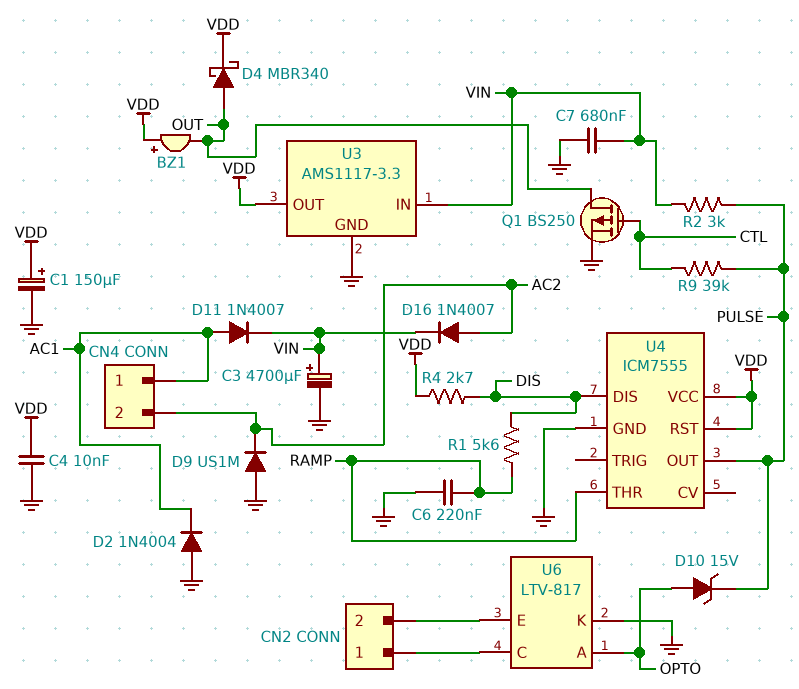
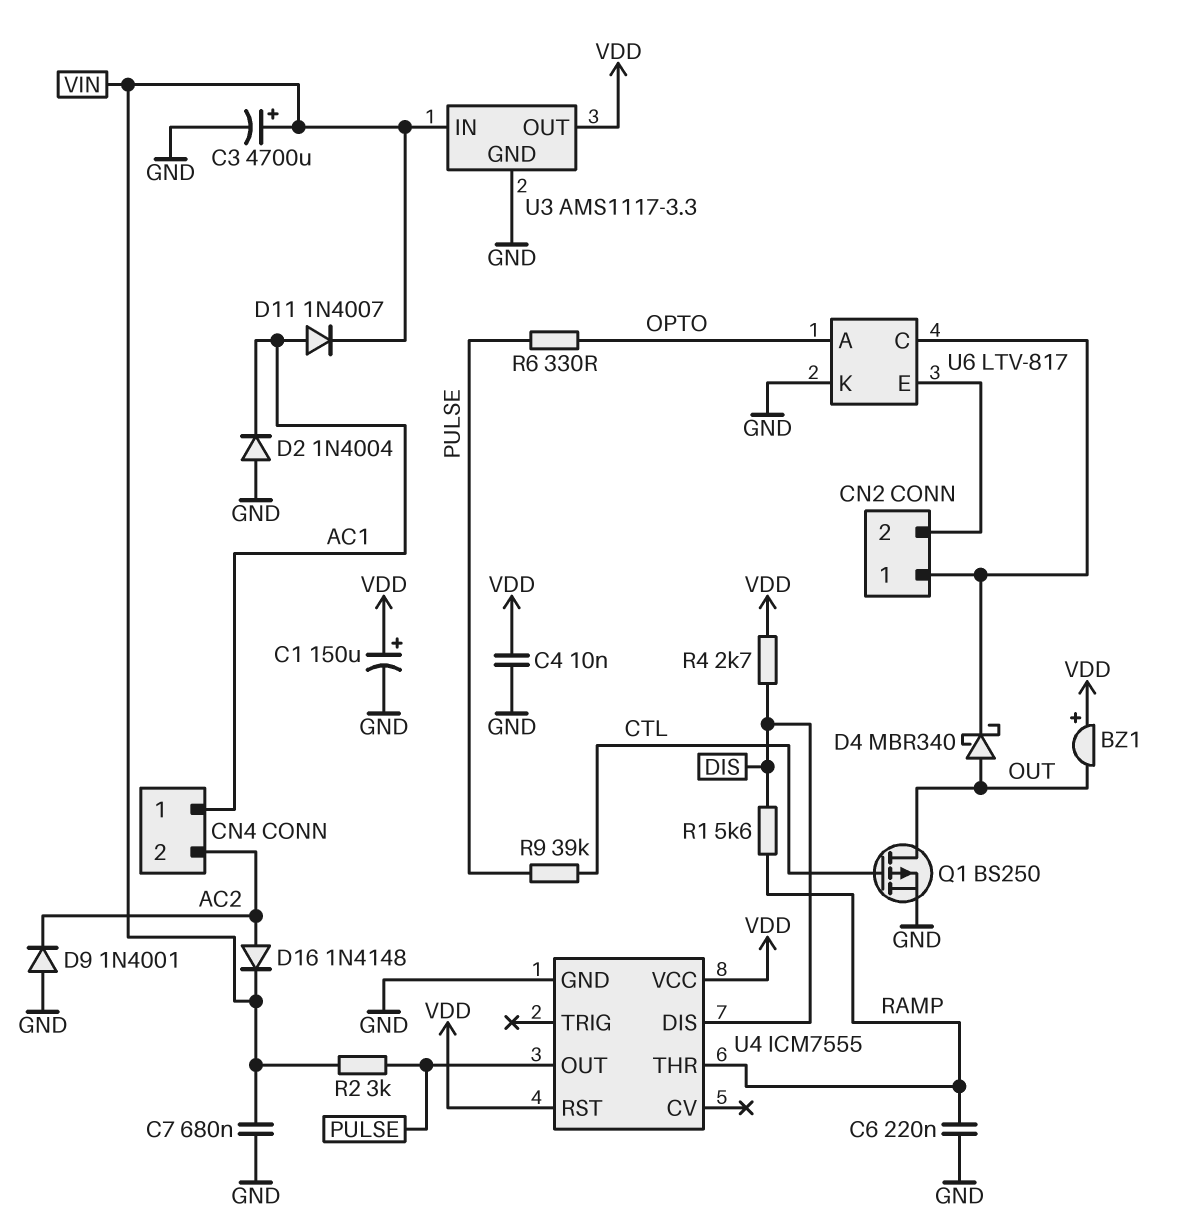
D4: schottky MBR340 (A OUT, K VDD) -> schottky MBR340 (A OUT, K CN2/1)
D9: diode US1M (A GND, K AC2) -> diode 1N4001 (A GND, K AC2)
D10: zener 15V (A OPTO, K PULSE) -> none
D16: diode 1N4007 (A AC2, K VIN) -> diode 1N4148 (A AC2, K VIN)
R6: none -> 330 (OPTO, PULSE)

